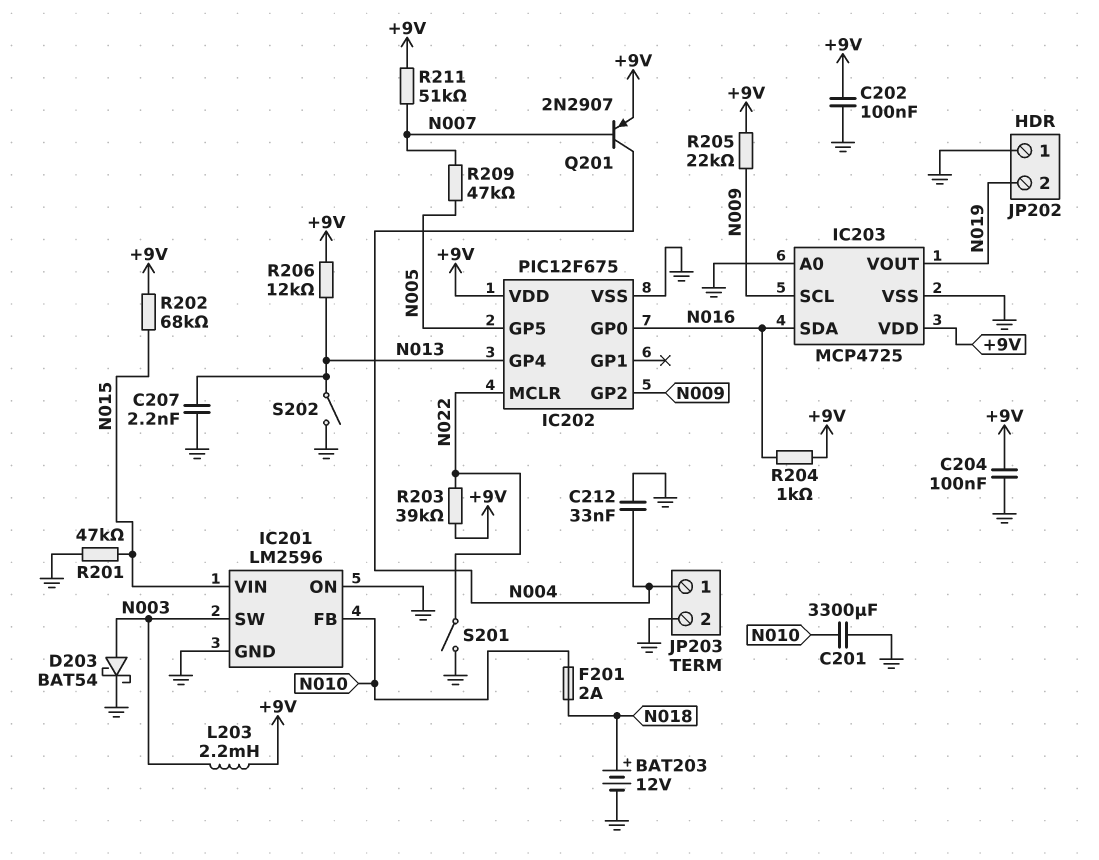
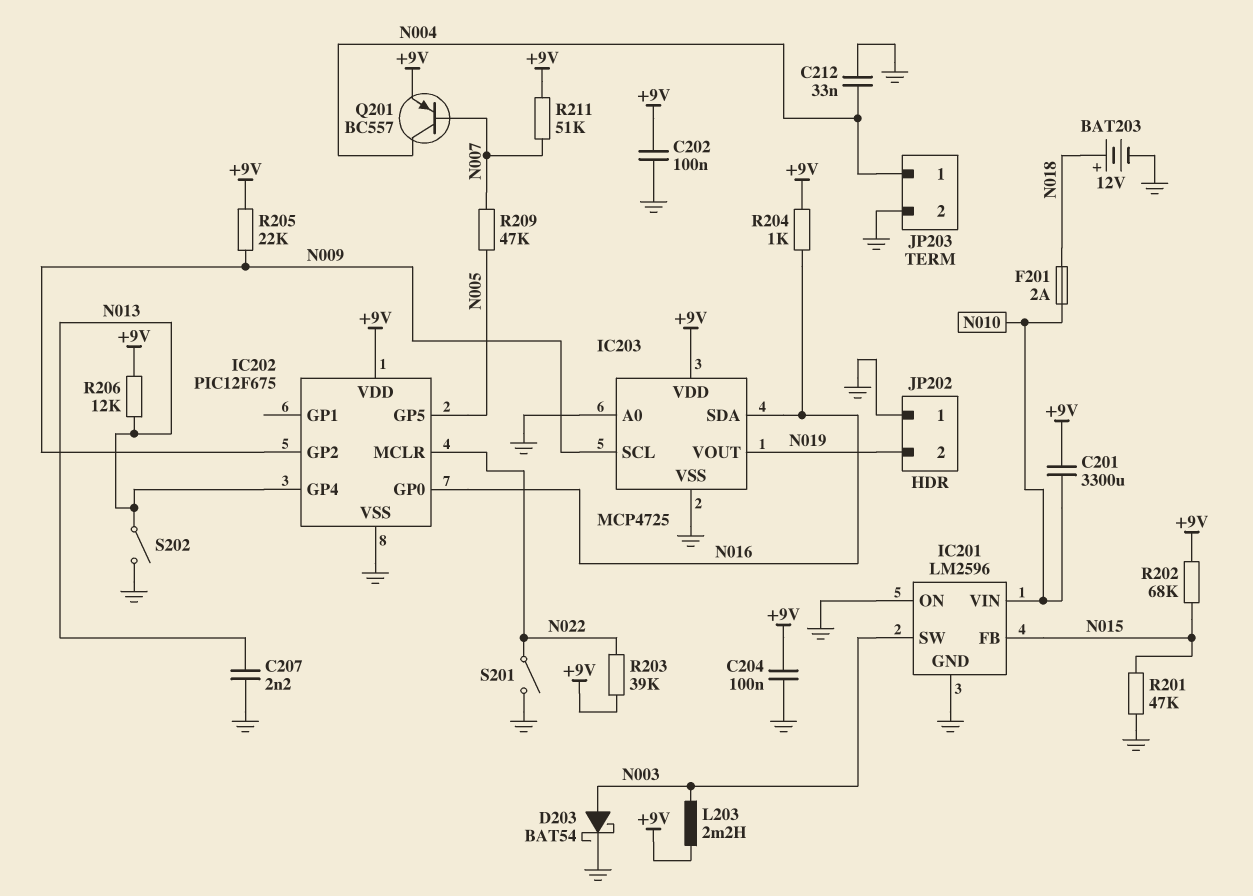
C201: 3300uF (GND, N010) -> 3300uF (+9V, N010)
IC201 pin FB: N010 -> N015
IC201 pin VIN: N015 -> N010
Q201: PNP 2N2907 (B N007, C N004, E +9V) -> PNP BC557 (B N007, C N004, E +9V)

